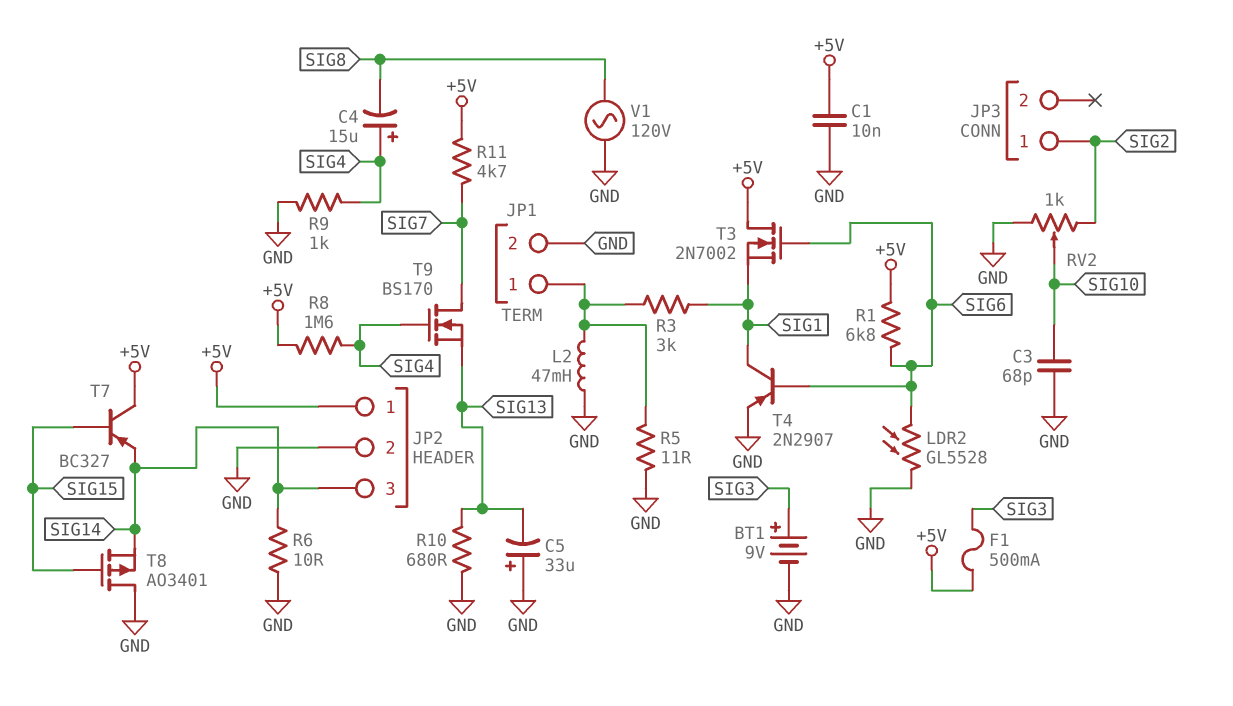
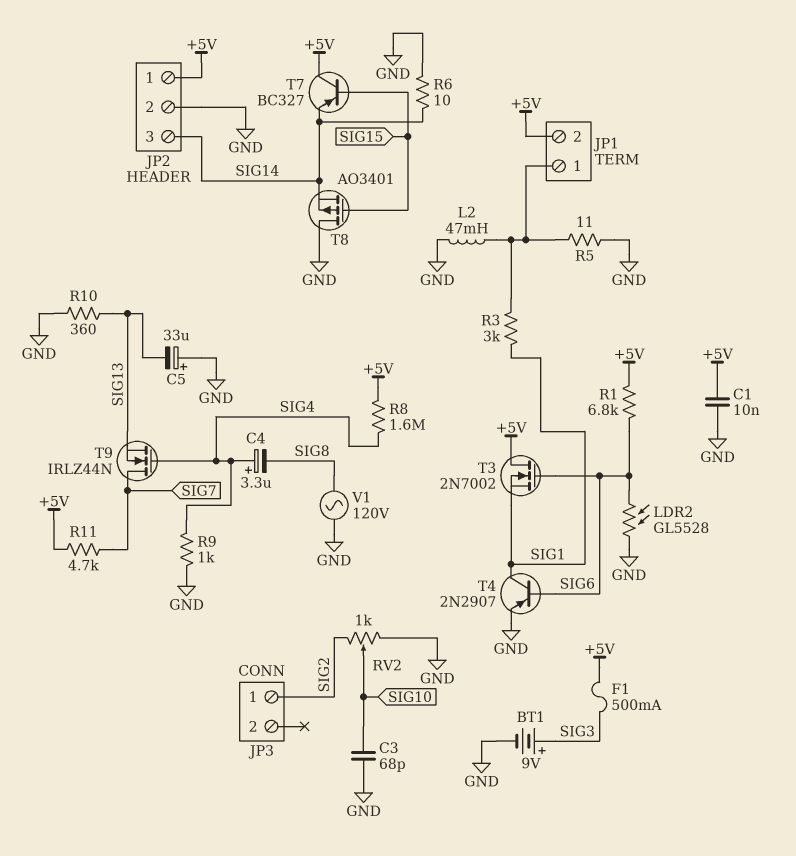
C4: 15uF (plus SIG4, minus SIG8) -> 3.3uF (plus SIG4, minus SIG8)
JP1 pin 2: GND -> +5V
R10: 680 (GND, SIG13) -> 360 (GND, SIG13)
T9: NMOS BS170 (G SIG4, D SIG7, S SIG13) -> NMOS IRLZ44N (G SIG4, D SIG7, S SIG13)

